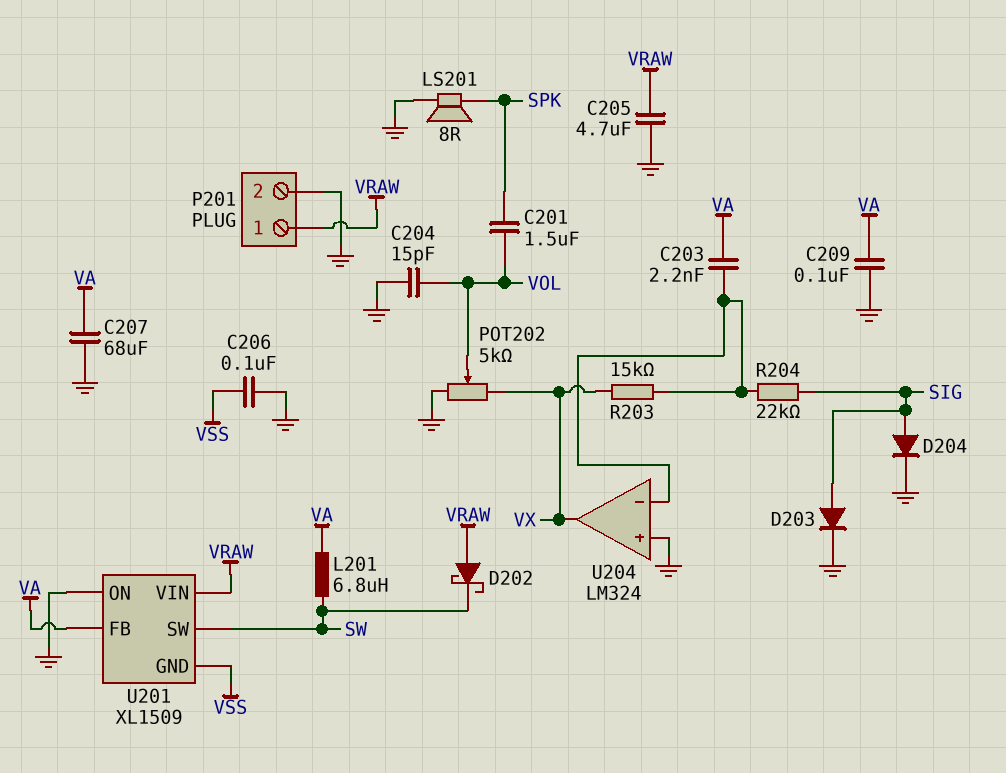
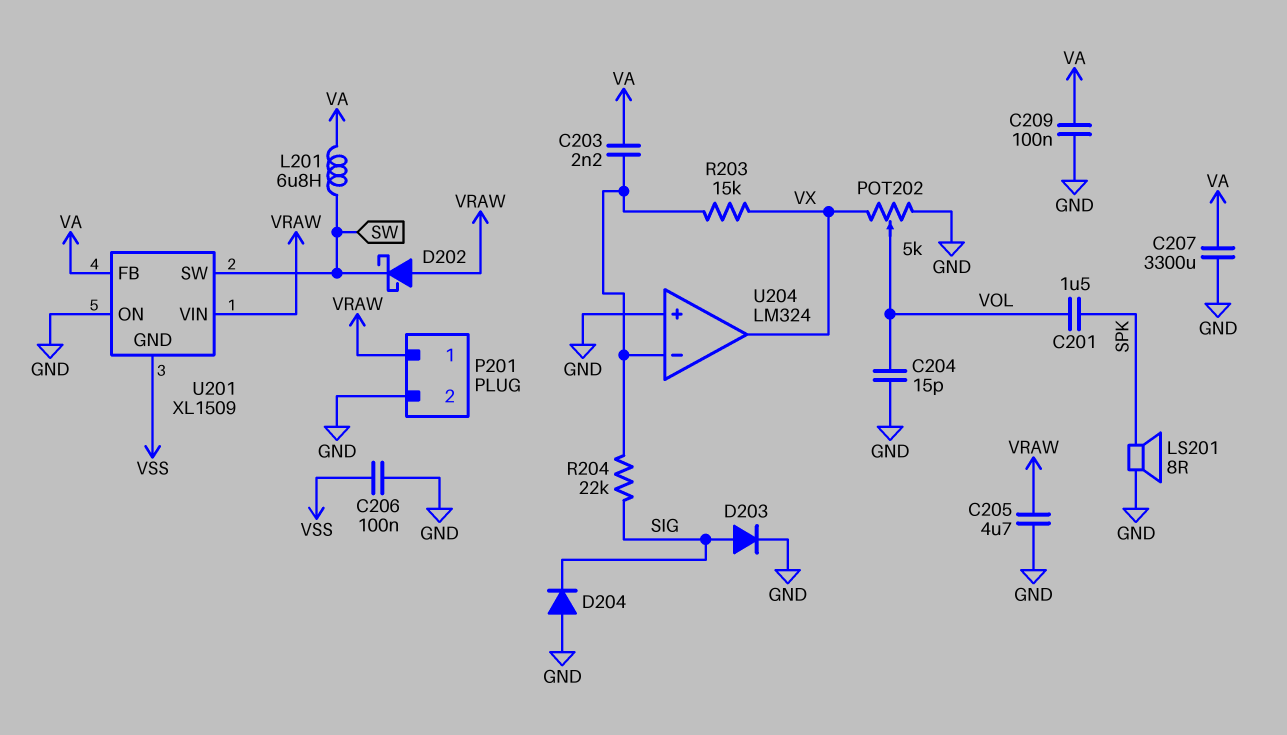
C207: 68uF (GND, VA) -> 3300uF (GND, VA)
D204: diode (A SIG, K GND) -> diode (A GND, K SIG)

